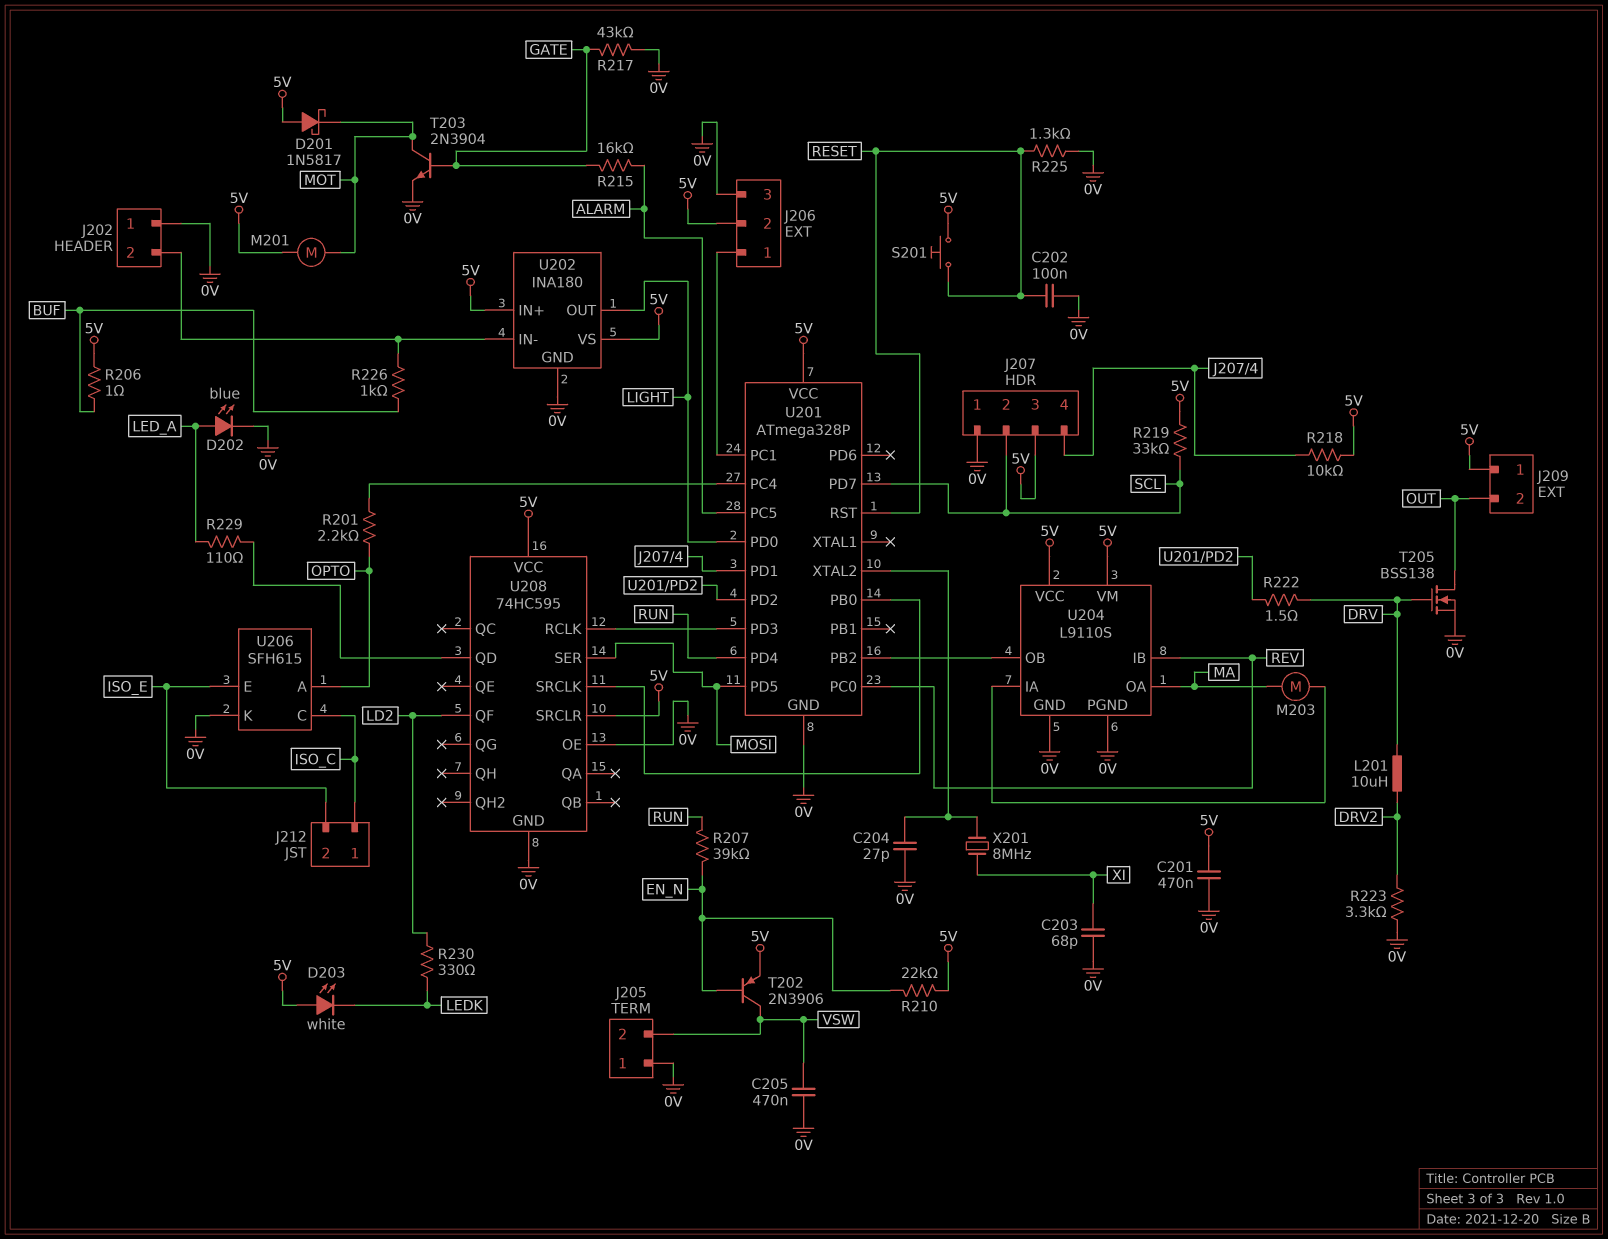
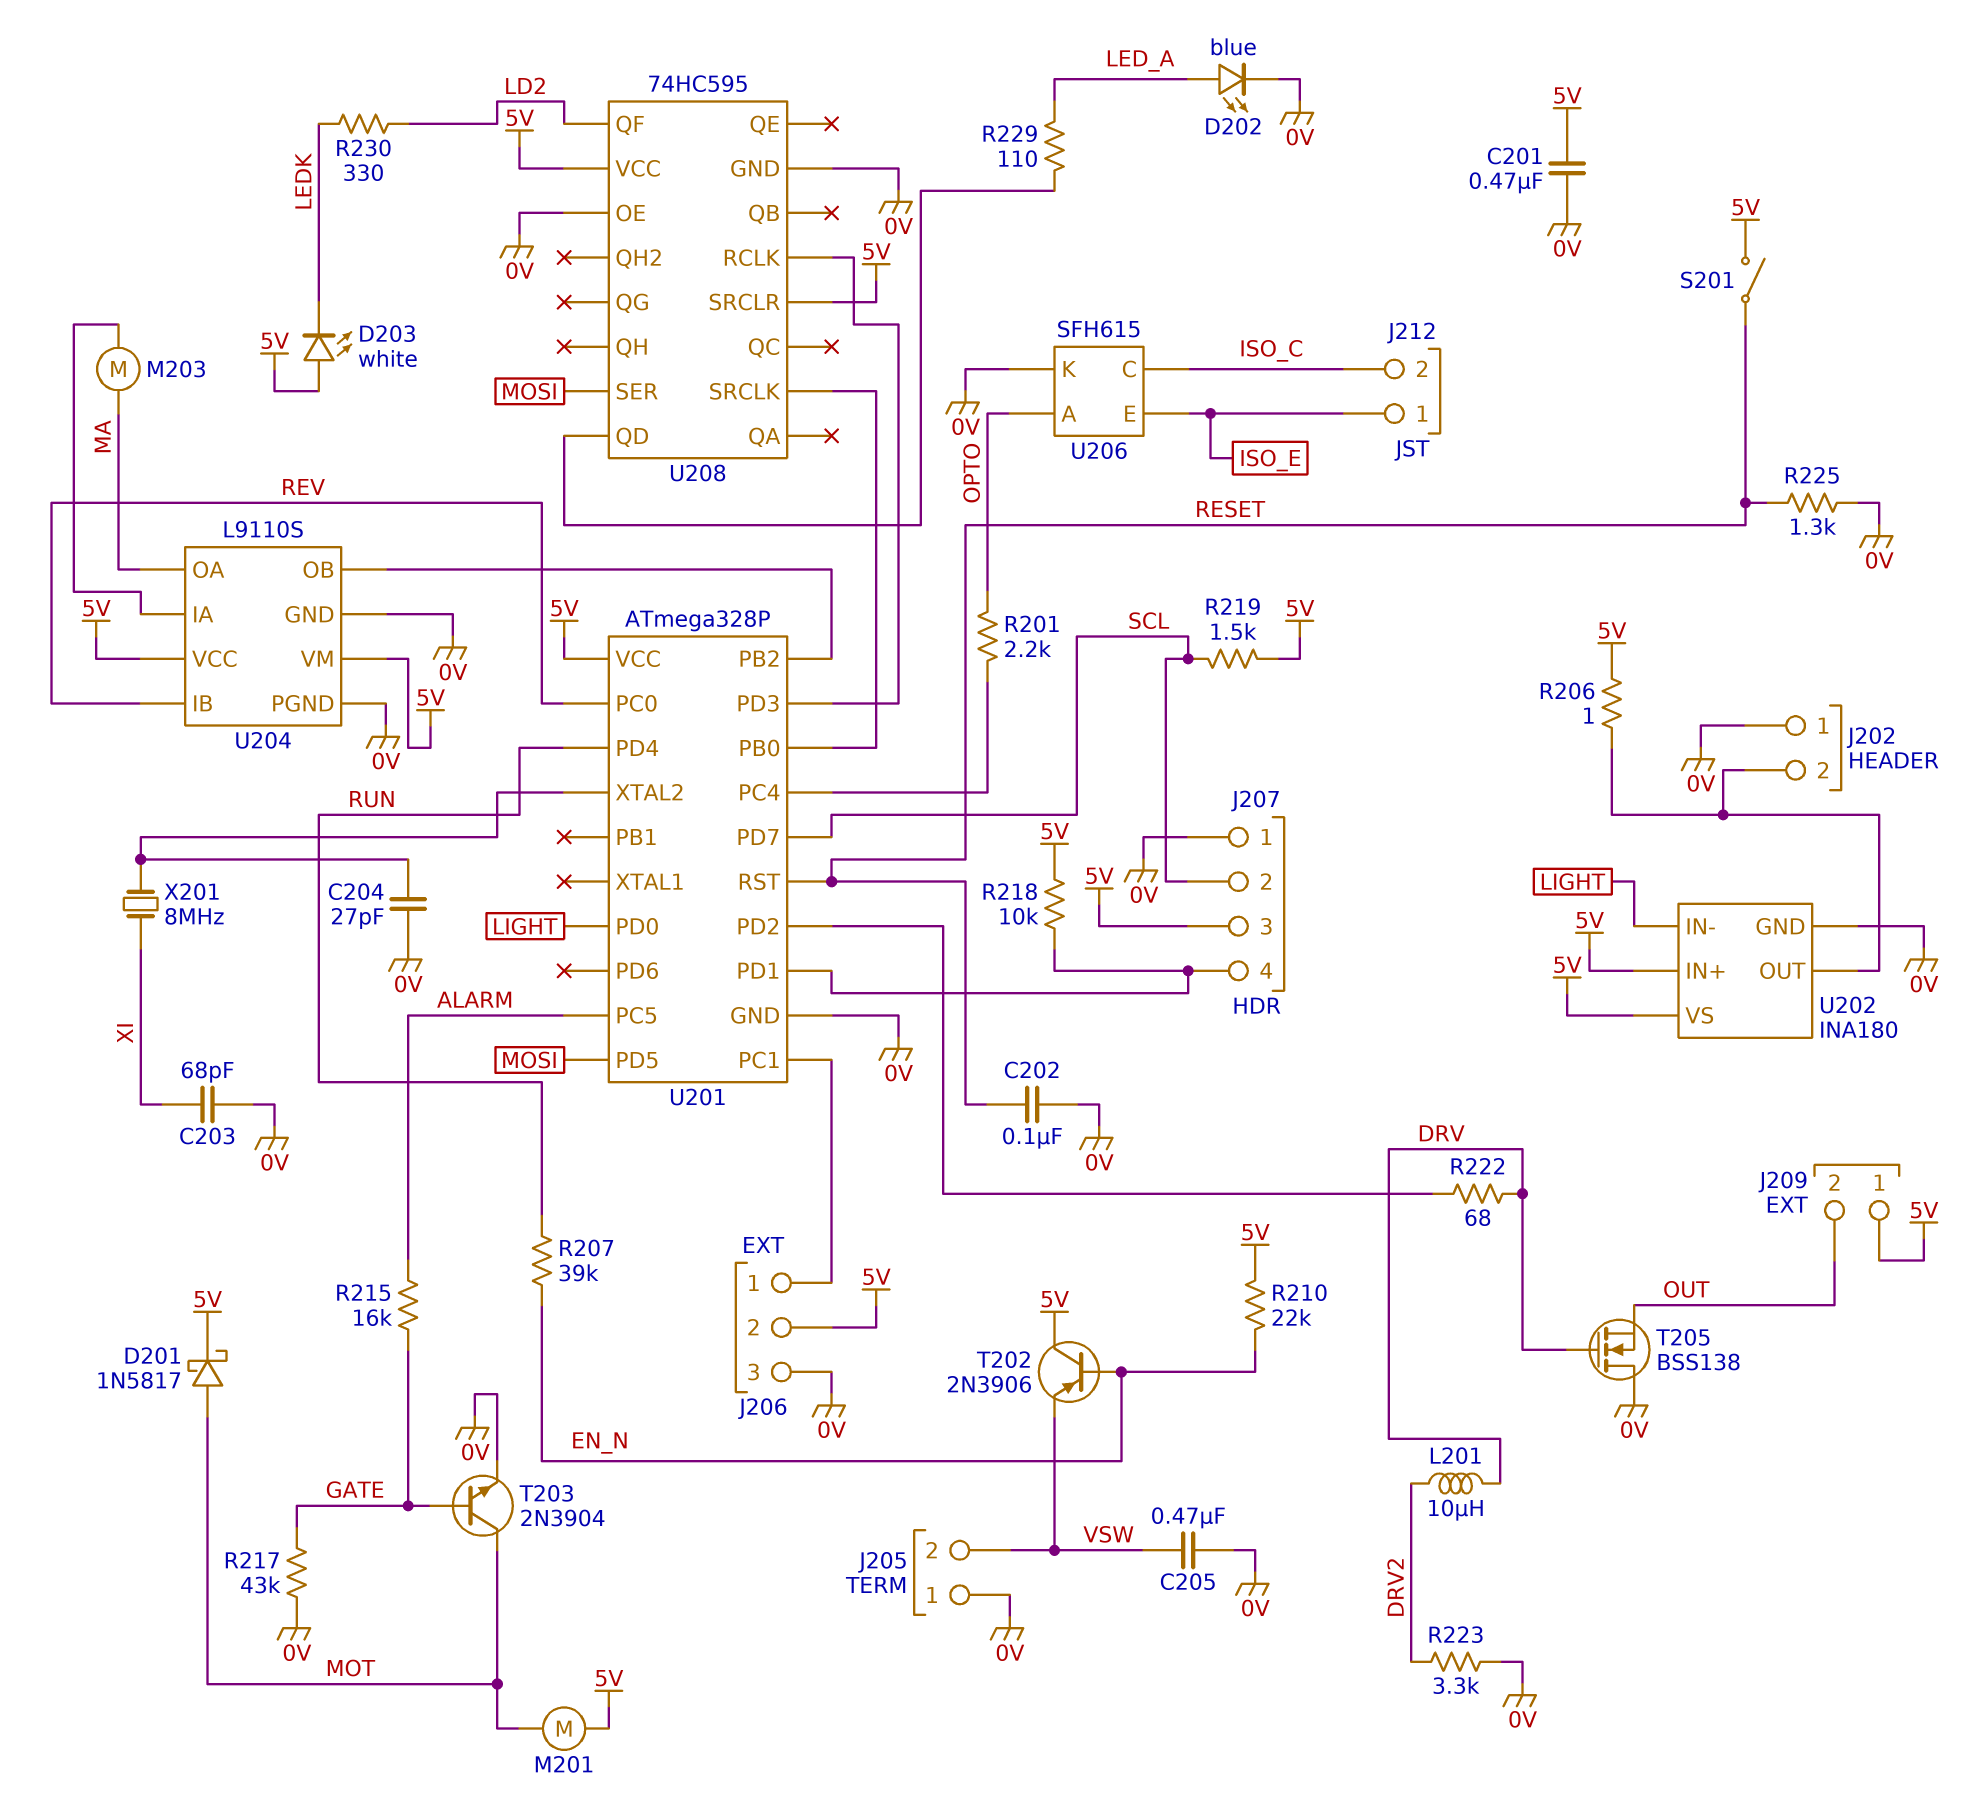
D201: schottky 1N5817 (A 5V, K MOT) -> schottky 1N5817 (A MOT, K 5V)
J212 pin 1: ISO_C -> ISO_E
J212 pin 2: ISO_E -> ISO_C
R206: 1 (5V, BUF) -> 1 (5V, J202/2)
R219: 33k (5V, SCL) -> 1.5k (5V, SCL)
R222: 1.5 (DRV, U201/PD2) -> 68 (DRV, U201/PD2)
R226: 1k (BUF, J202/2) -> none
S201: button (5V, RESET) -> switch (5V, RESET)
T202: PNP 2N3906 (B EN_N, C VSW, E 5V) -> PNP 2N3906 (B EN_N, C 5V, E VSW)
T205: NMOS BSS138 (G DRV, D OUT, S 0V) -> NMOS BSS138 (G DRV, D 0V, S OUT)
U202 pin IN-: J202/2 -> LIGHT
U202 pin OUT: LIGHT -> J202/2

